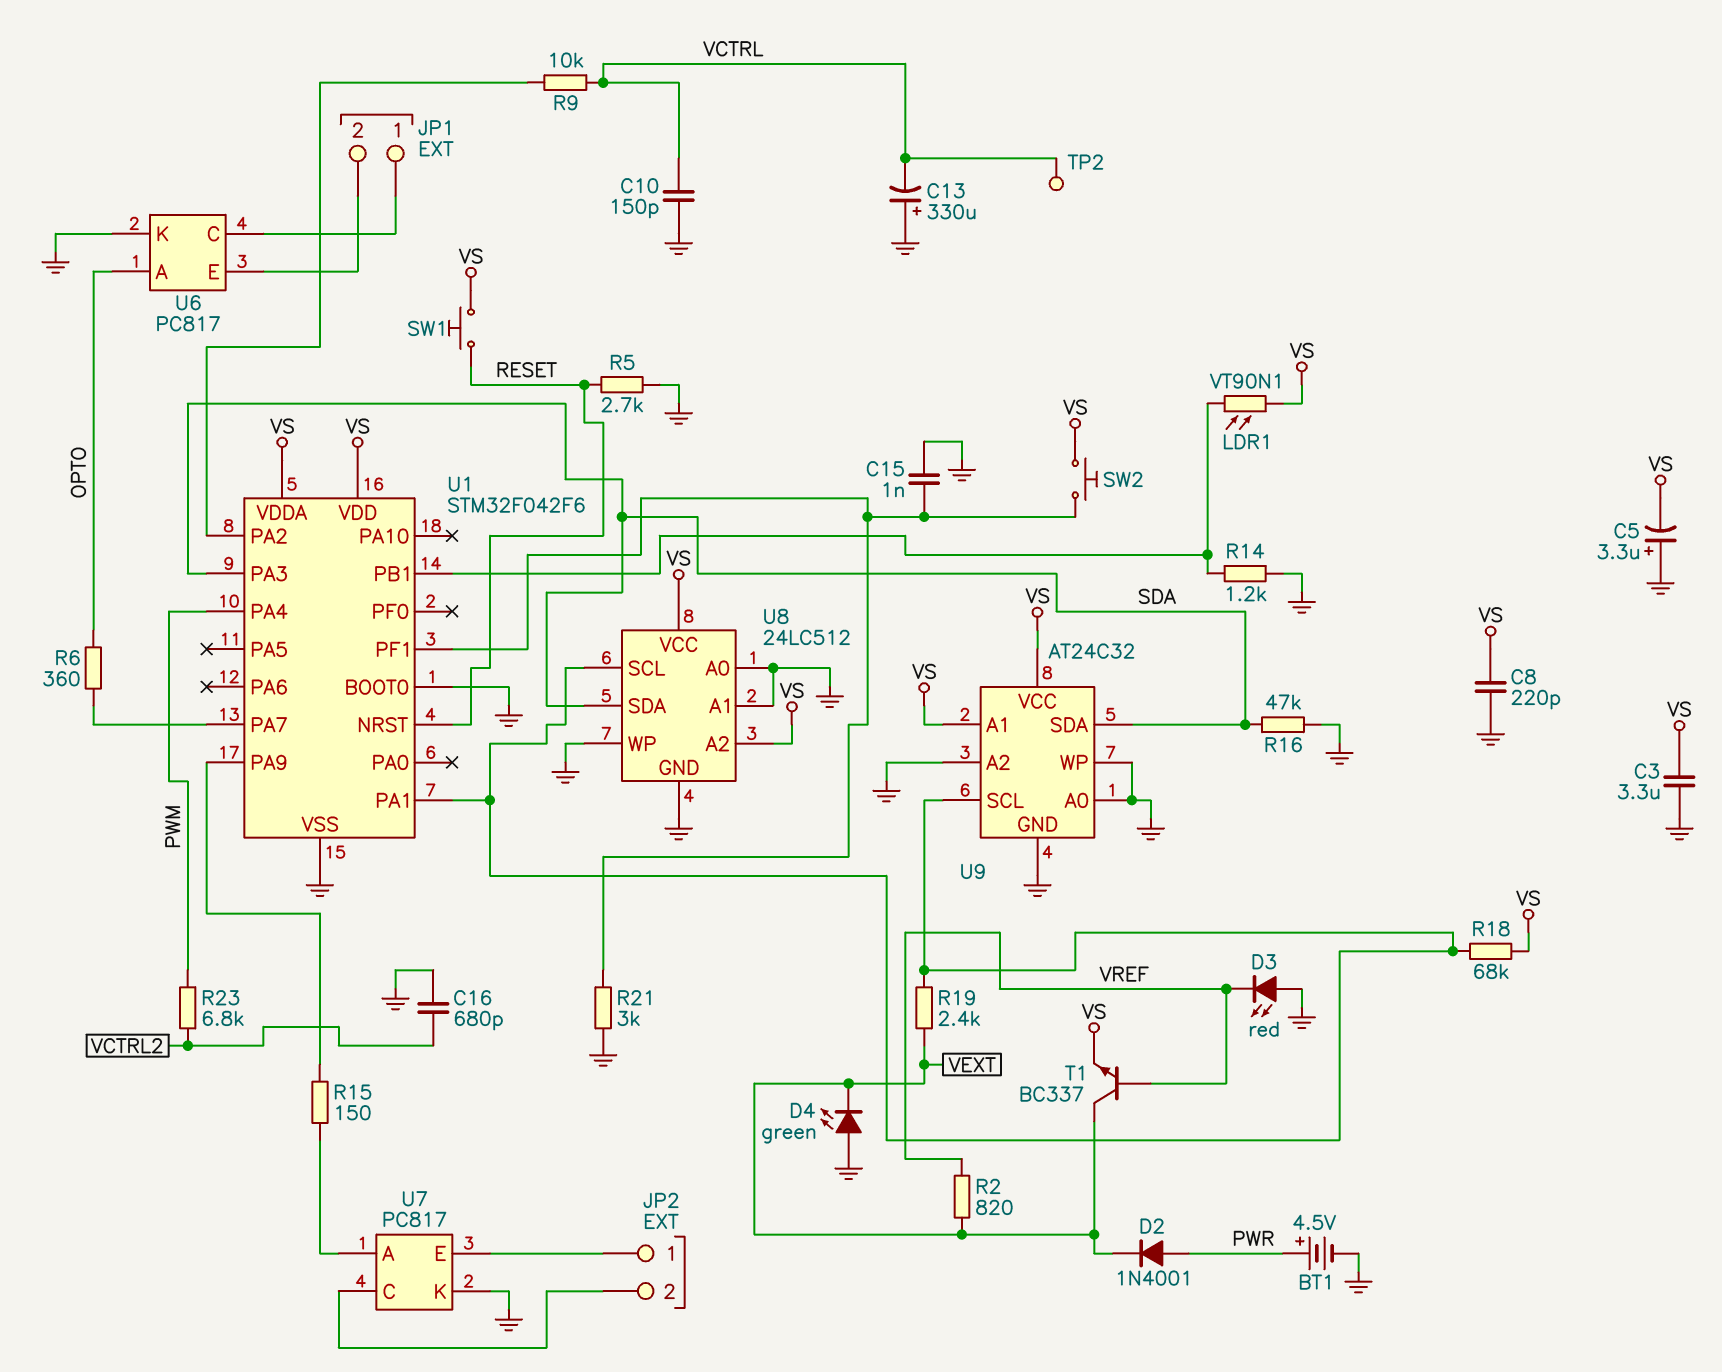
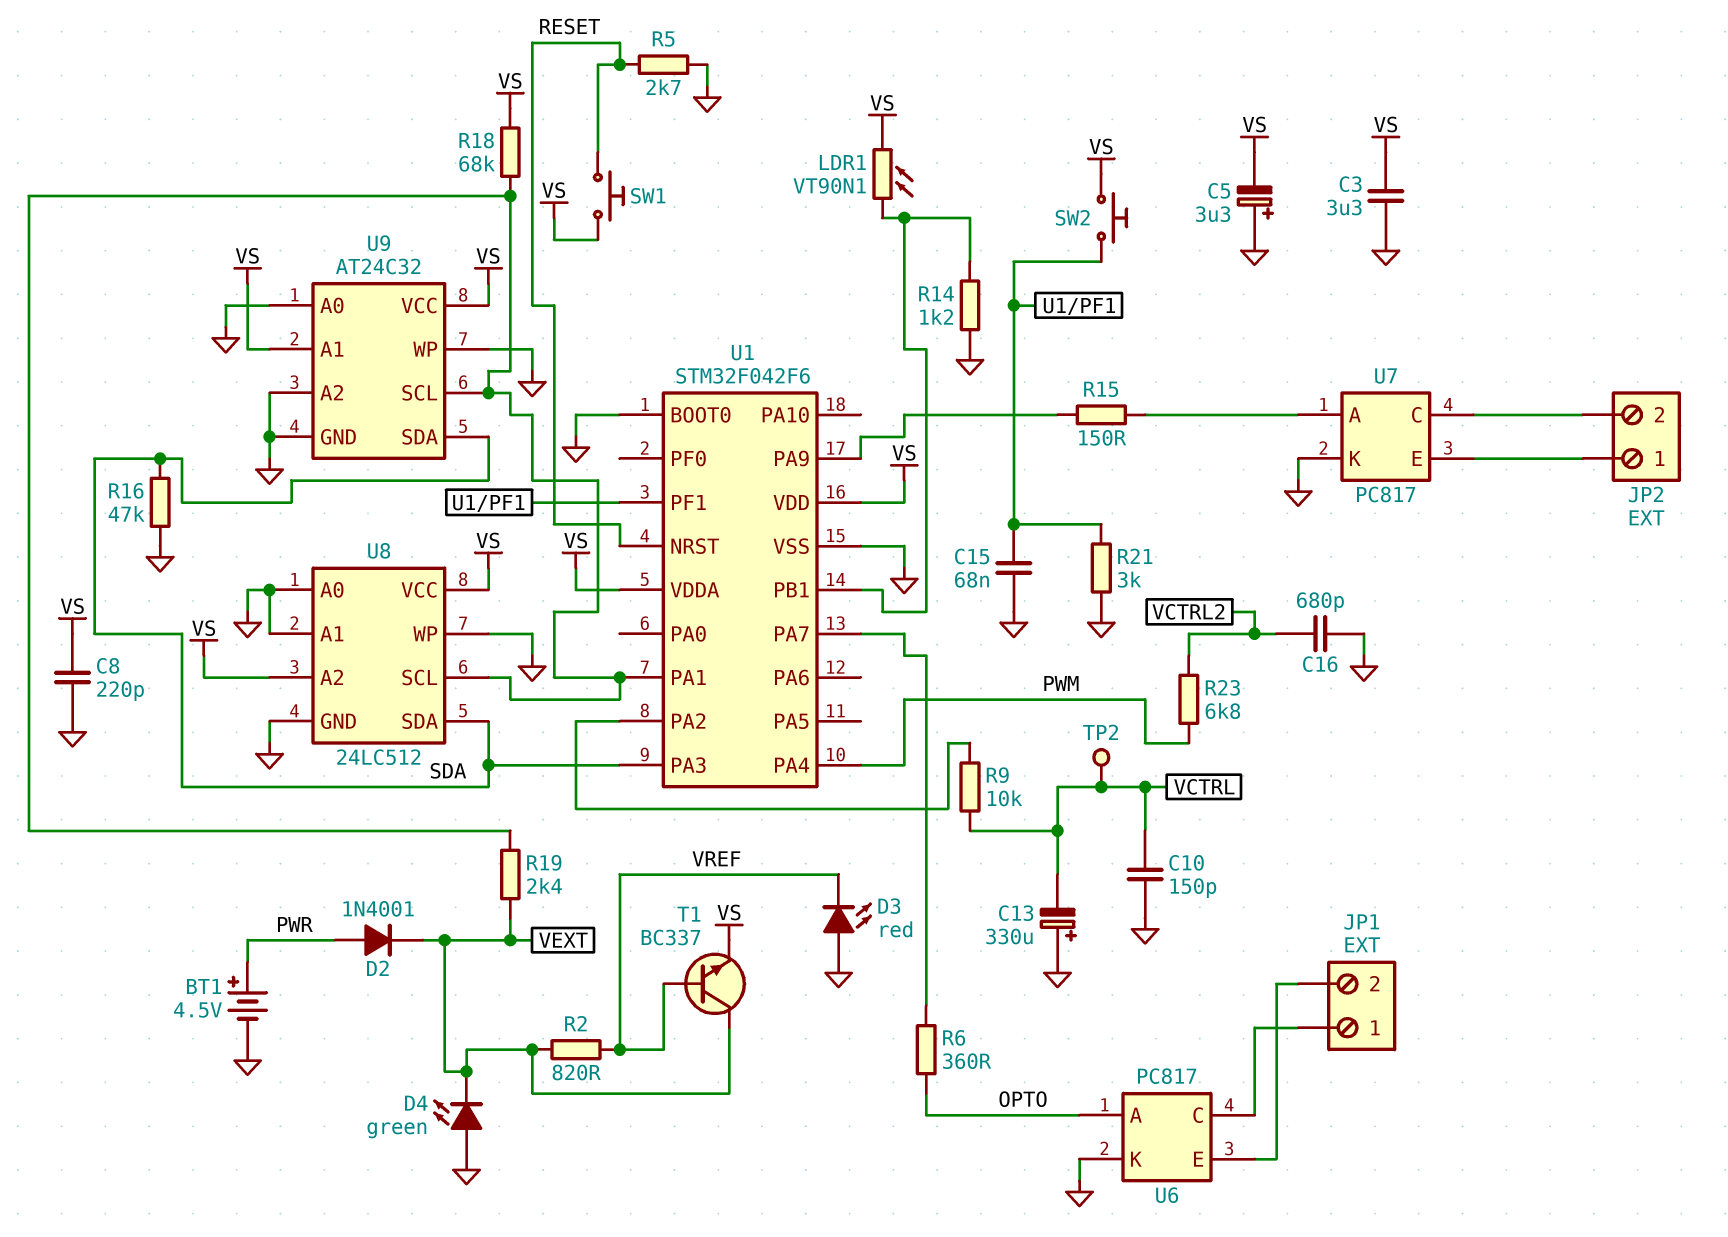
C15: 1nF (GND, U1/PF1) -> 68nF (GND, U1/PF1)

